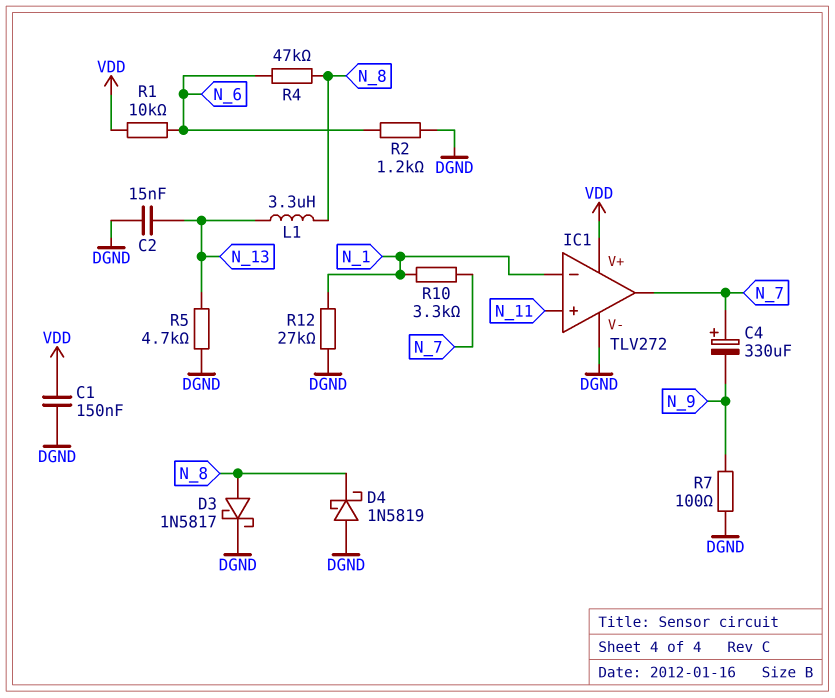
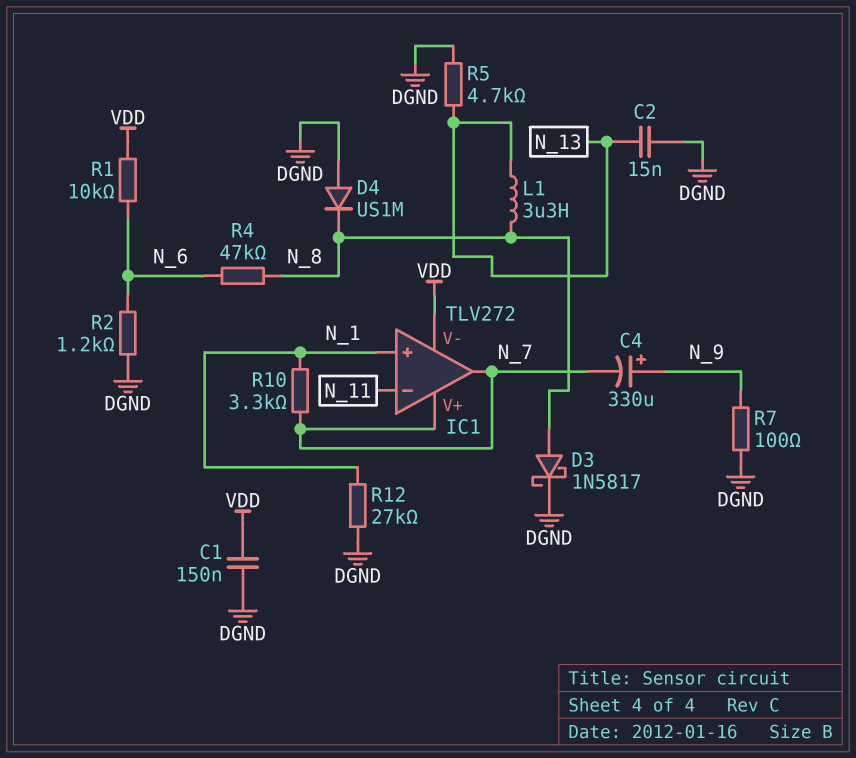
C4: 330uF (plus N_7, minus N_9) -> 330uF (plus N_9, minus N_7)
D4: schottky 1N5819 (A DGND, K N_8) -> diode US1M (A DGND, K N_8)
IC1 pin V+: VDD -> N_7
IC1 pin V-: DGND -> VDD
IC1 pin in+: N_11 -> N_1
IC1 pin in-: N_1 -> N_11

